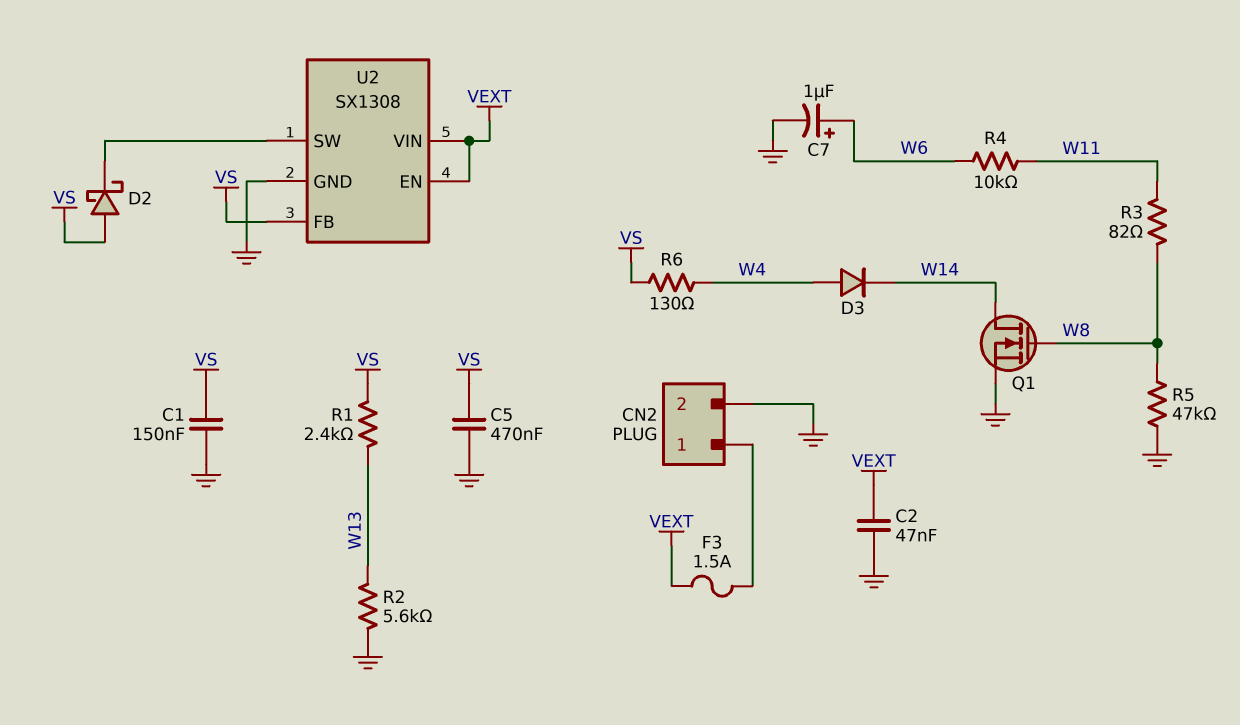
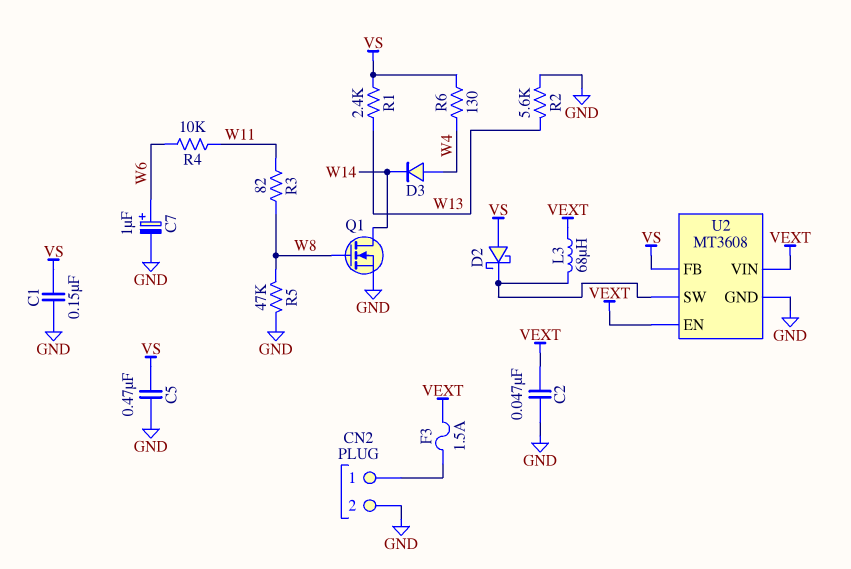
L3: none -> 68uH (U2/SW, VEXT)
U2: SX1308 -> MT3608

